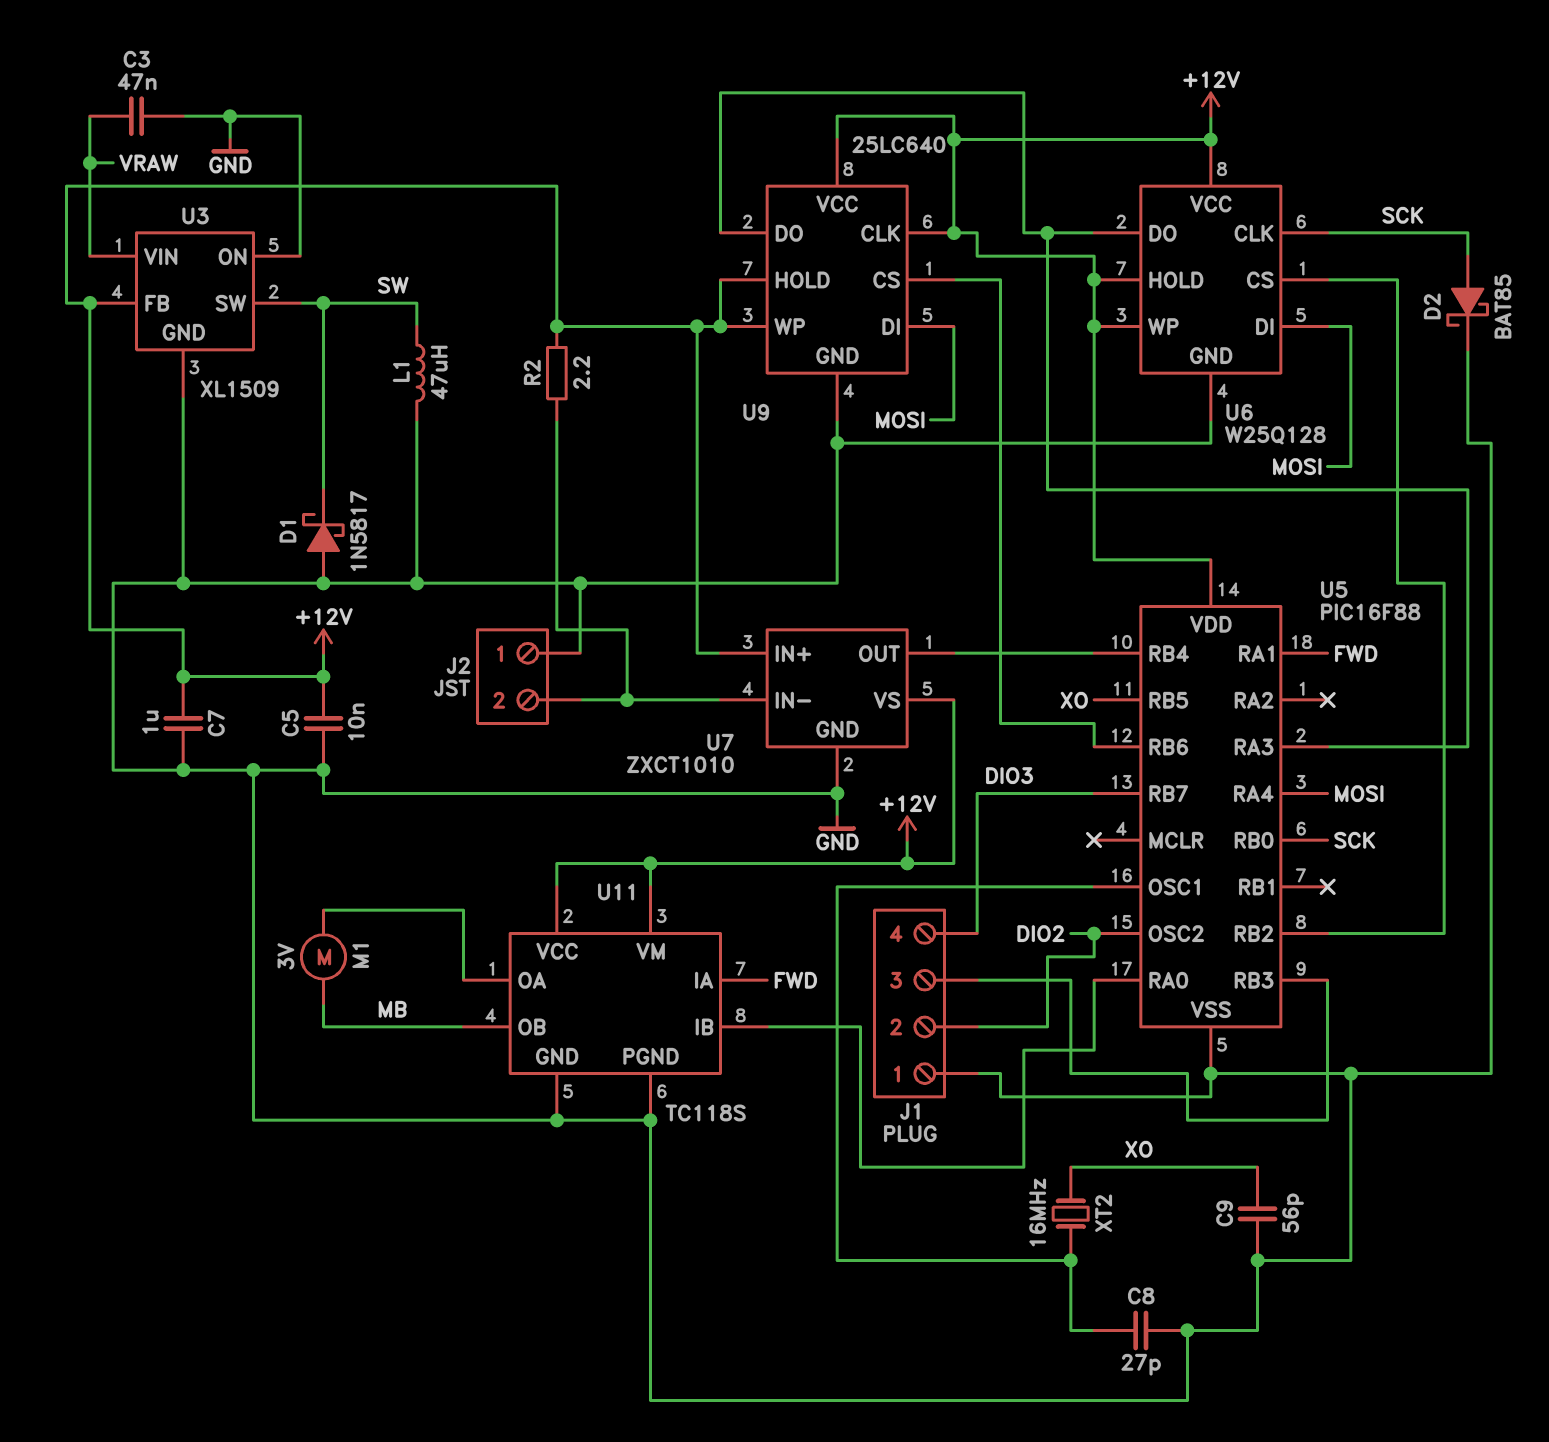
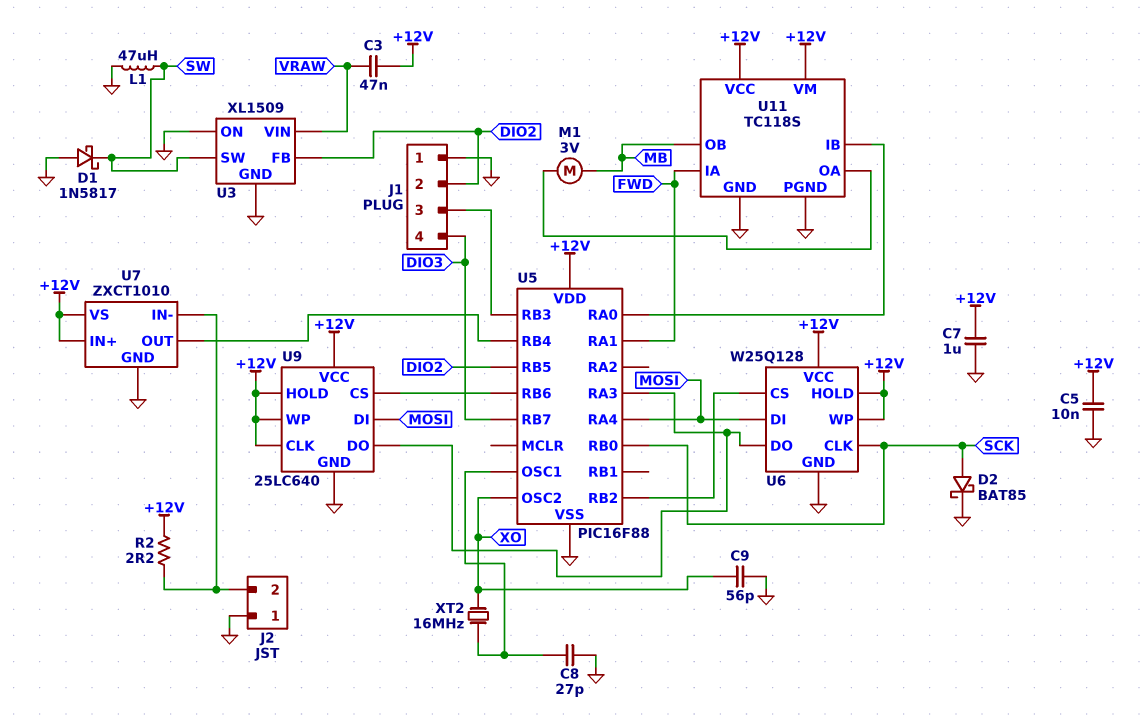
C3: 47nF (GND, VRAW) -> 47nF (+12V, VRAW)
U3 pin FB: +12V -> DIO2
U5 pin OSC2: DIO2 -> XO
U5 pin RB5: XO -> DIO2

